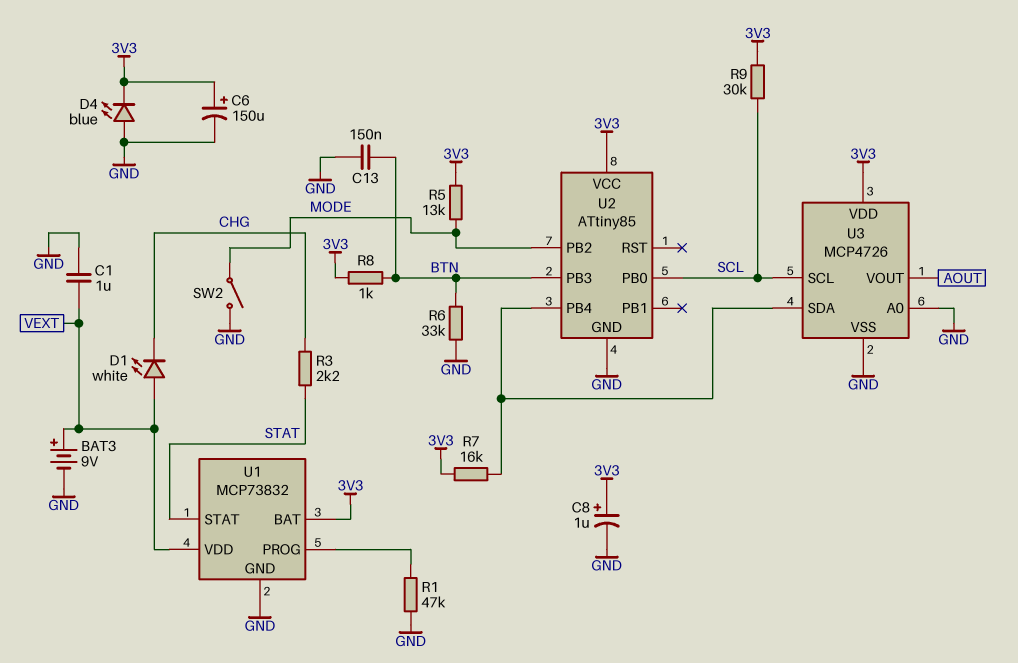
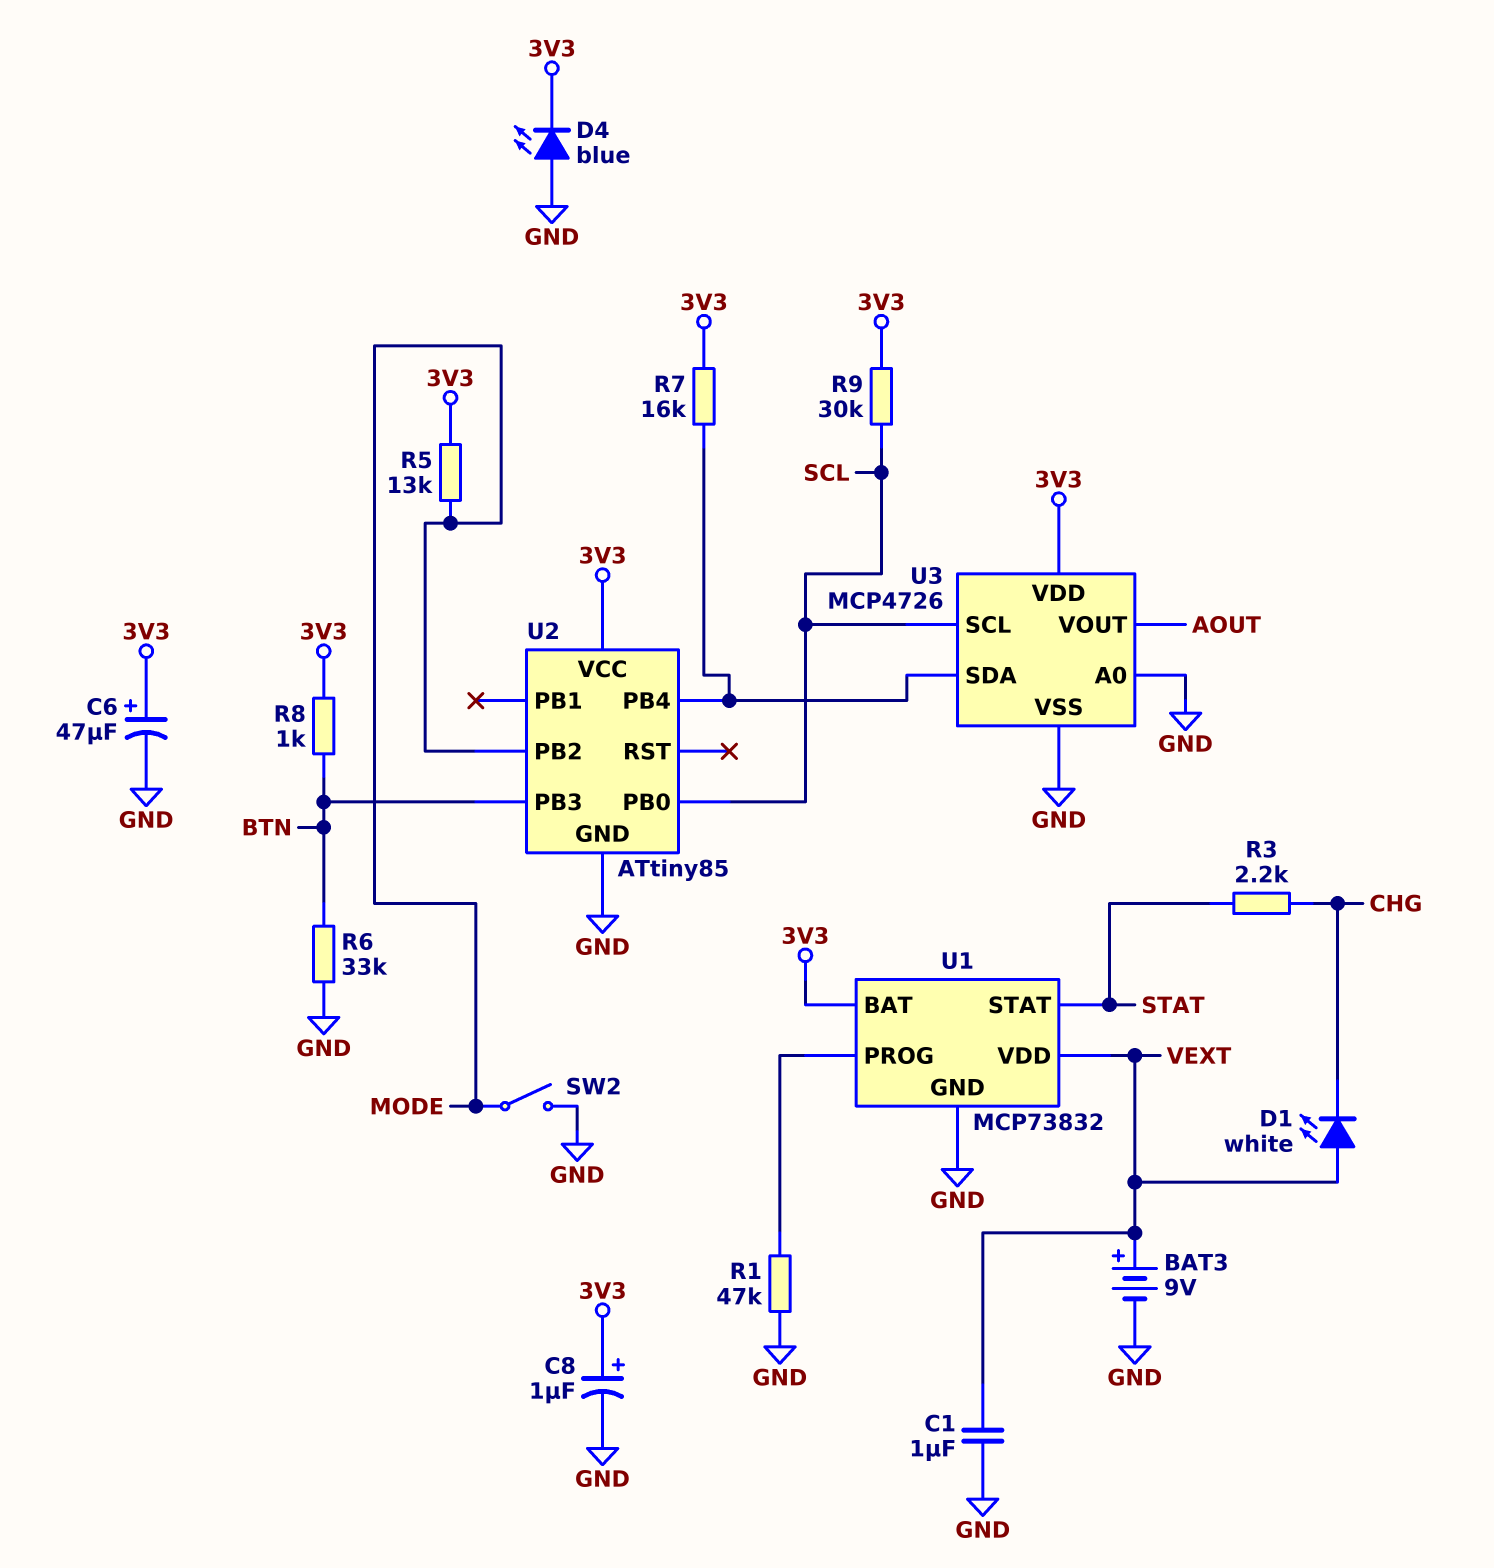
C6: 150uF (plus 3V3, minus GND) -> 47uF (plus 3V3, minus GND)
C13: 150nF (BTN, GND) -> none

